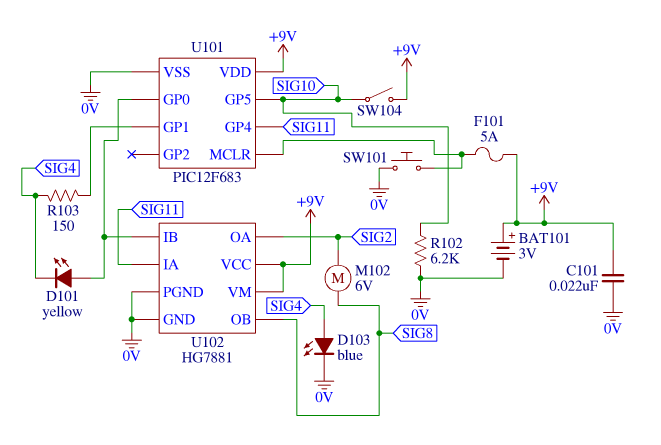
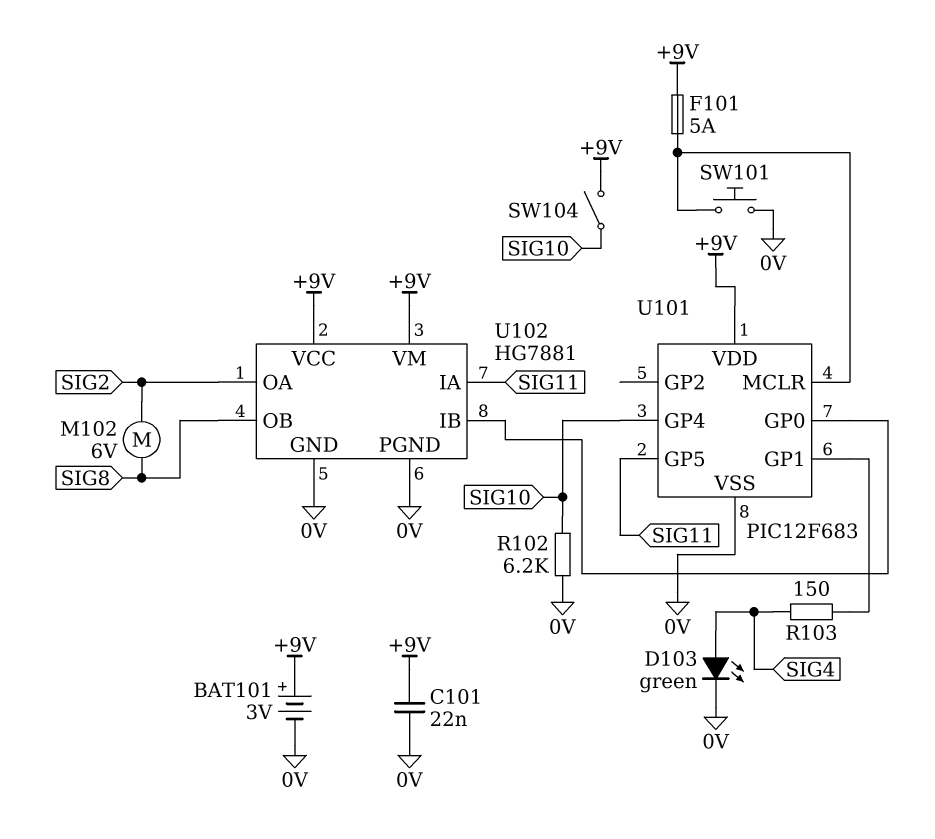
D101: LED yellow (A U101/GP0, K SIG4) -> none
D103: LED blue (A SIG4, K 0V) -> LED green (A SIG4, K 0V)
U101 pin GP4: SIG11 -> SIG10
U101 pin GP5: SIG10 -> SIG11

